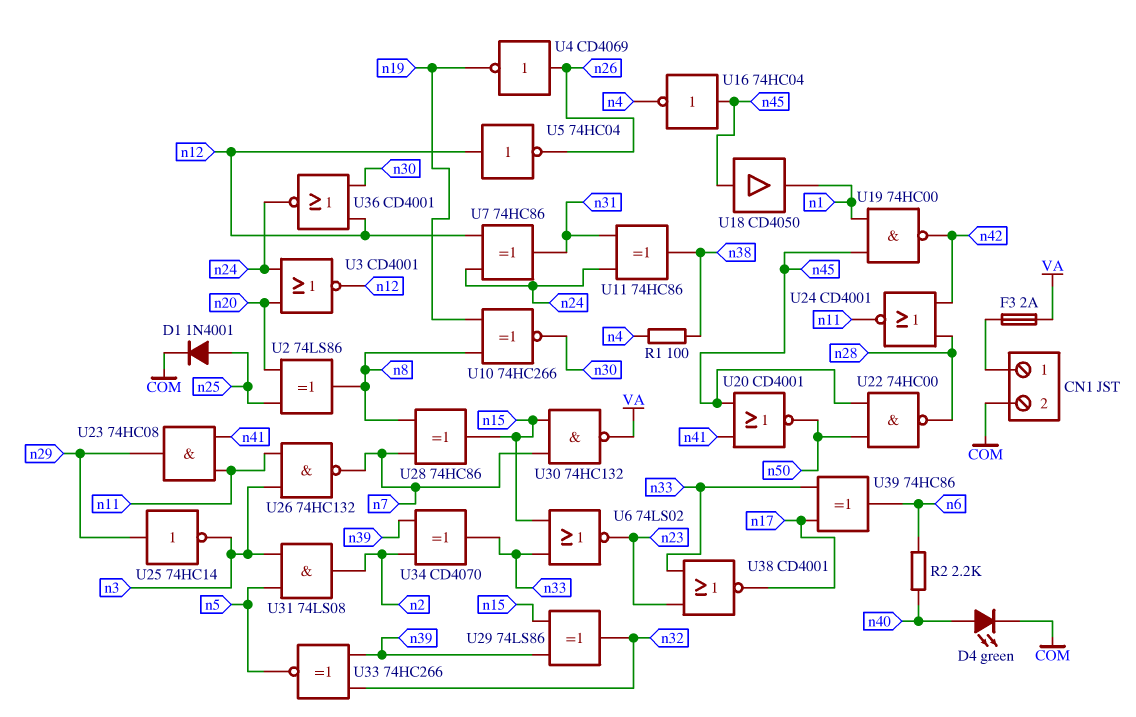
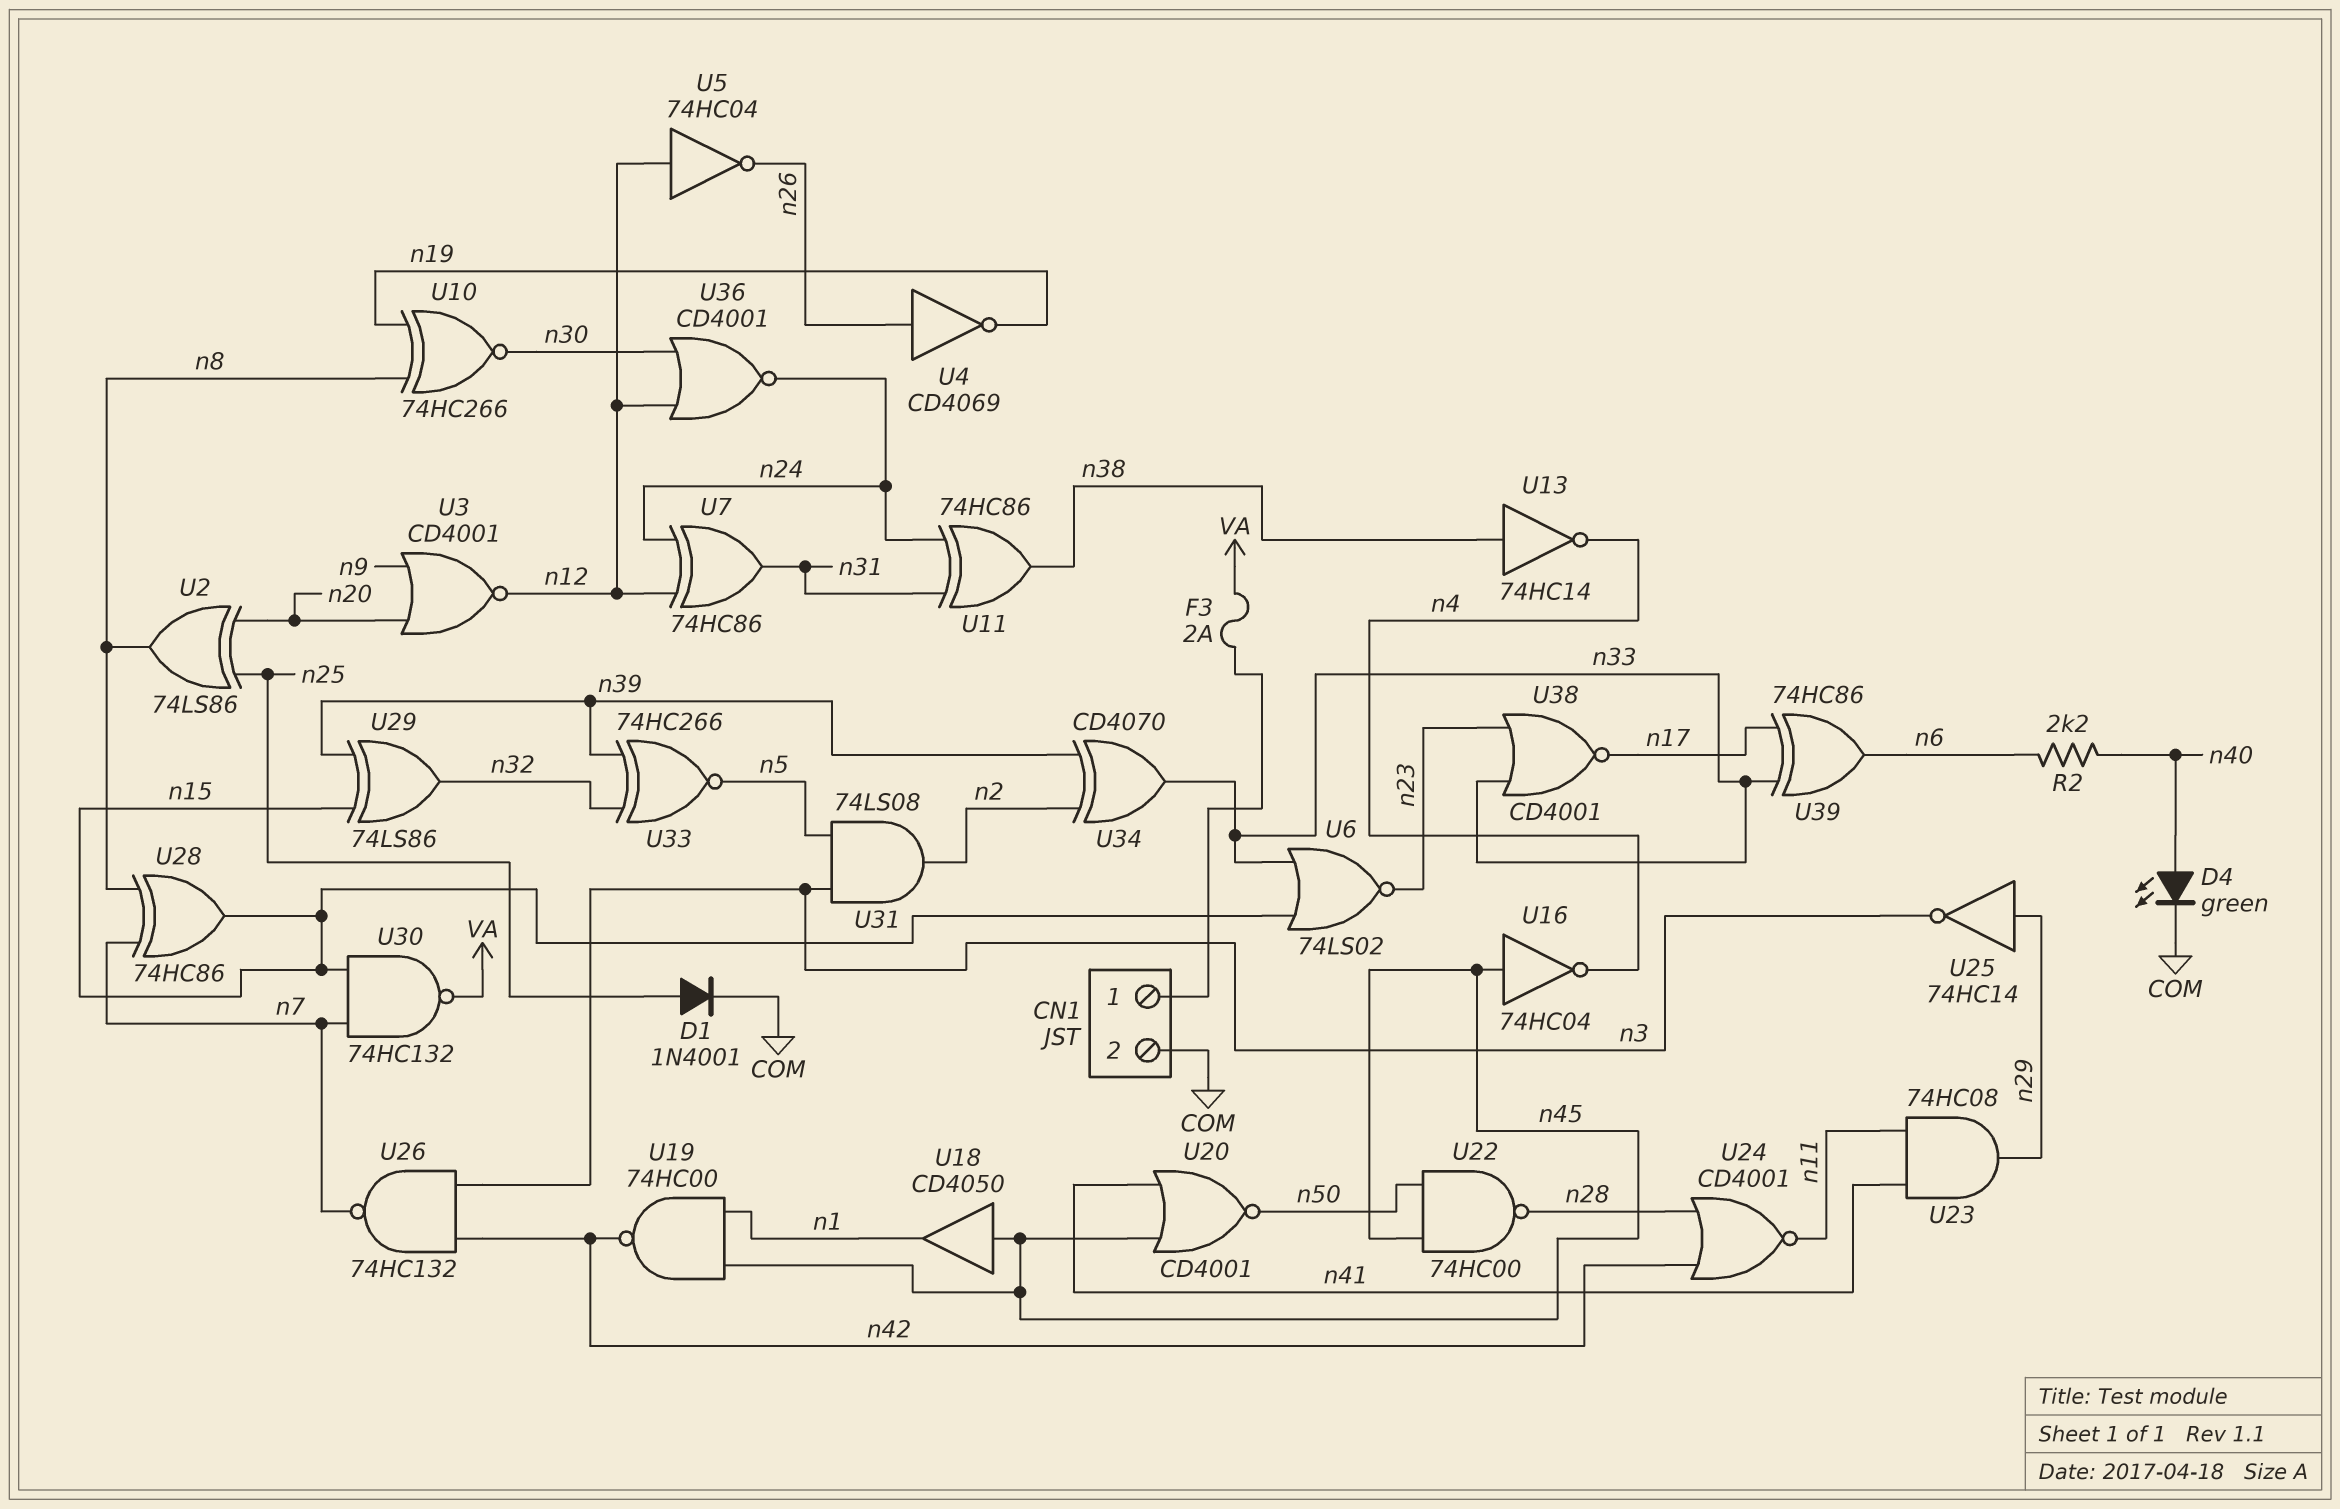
R1: 100 (n4, n38) -> none
U3: NOR CD4001 (in n20, in n24, out n12) -> NOR CD4001 (in n9, in n20, out n12)
U13: none -> NOT 74HC14 (in n38, out n4)
U26: NAND 74HC132 (in n3, in n11, out n7) -> NAND 74HC132 (in n3, in n42, out n7)

